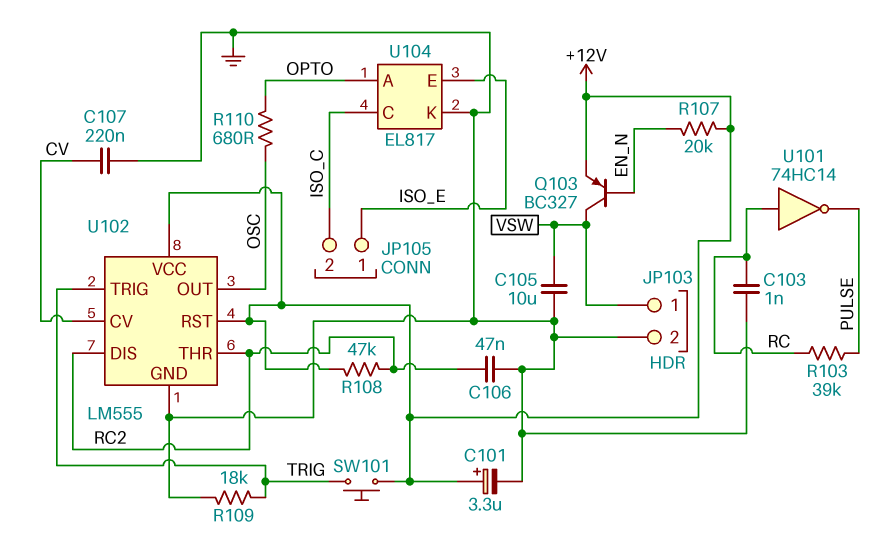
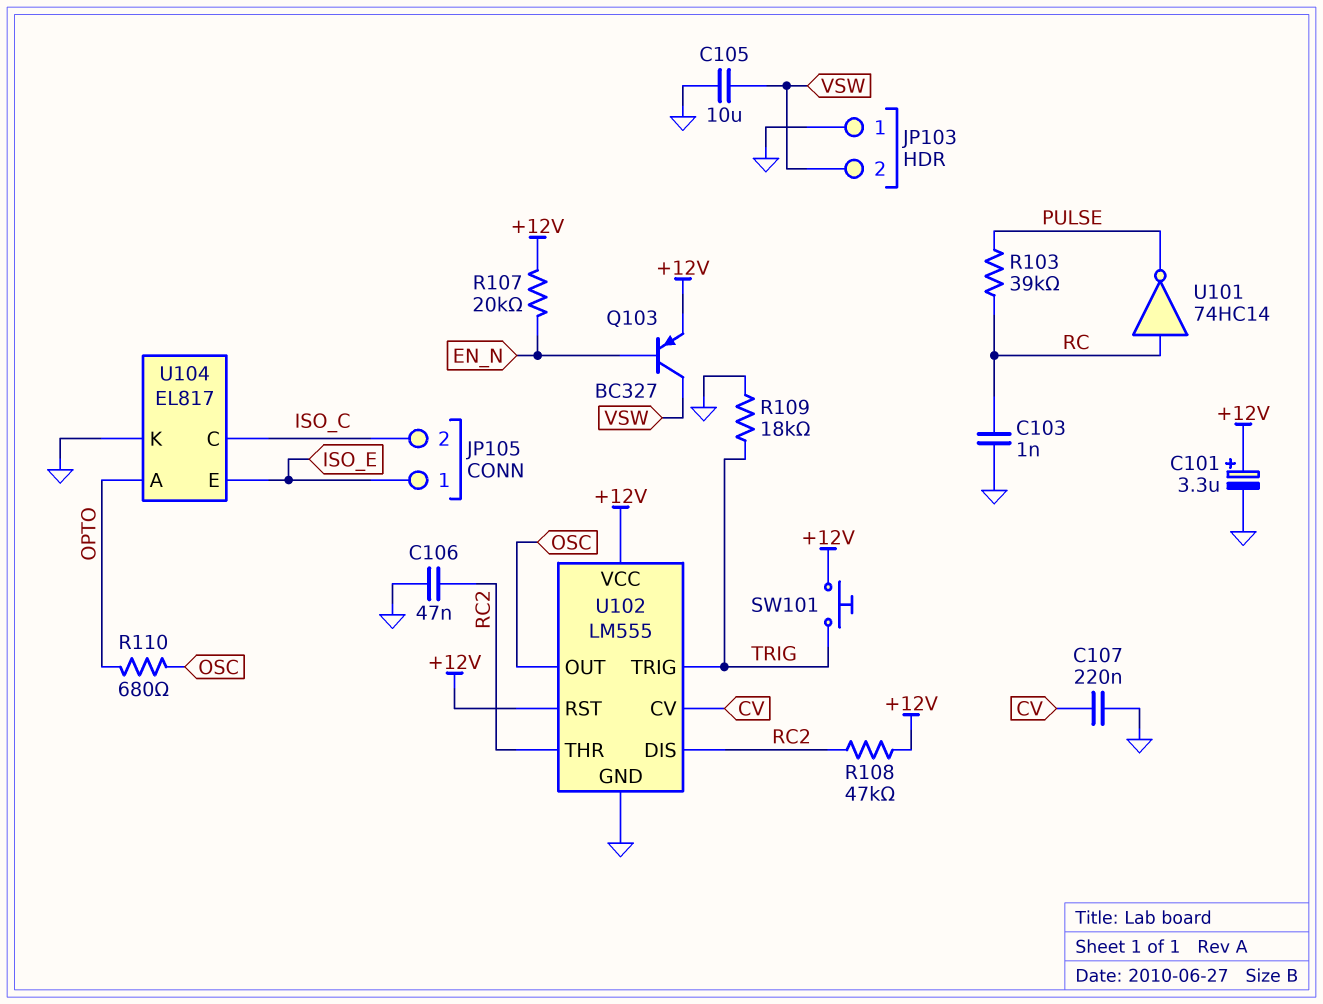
JP103 pin 1: VSW -> GND
JP103 pin 2: GND -> VSW

